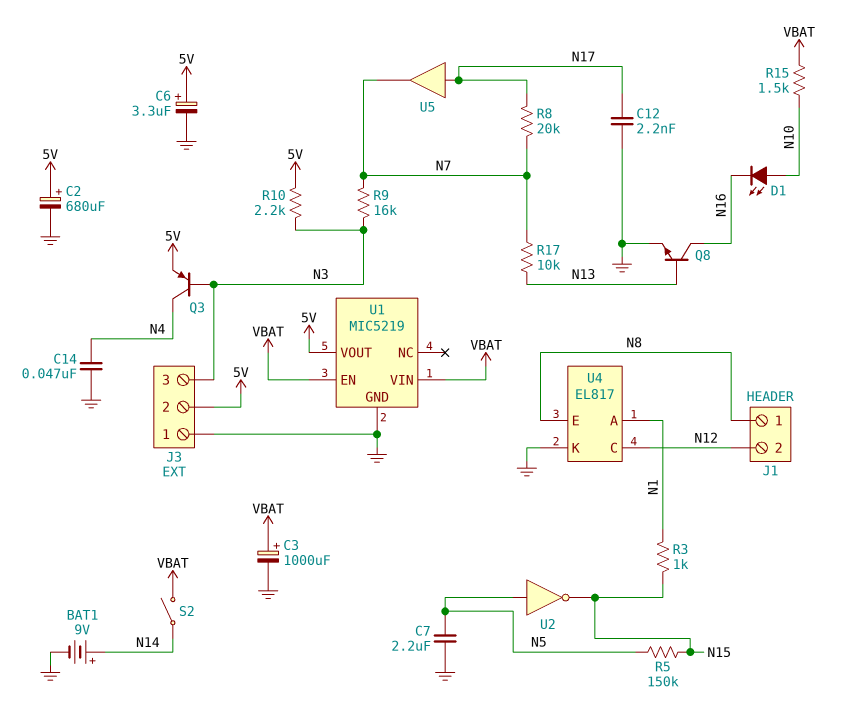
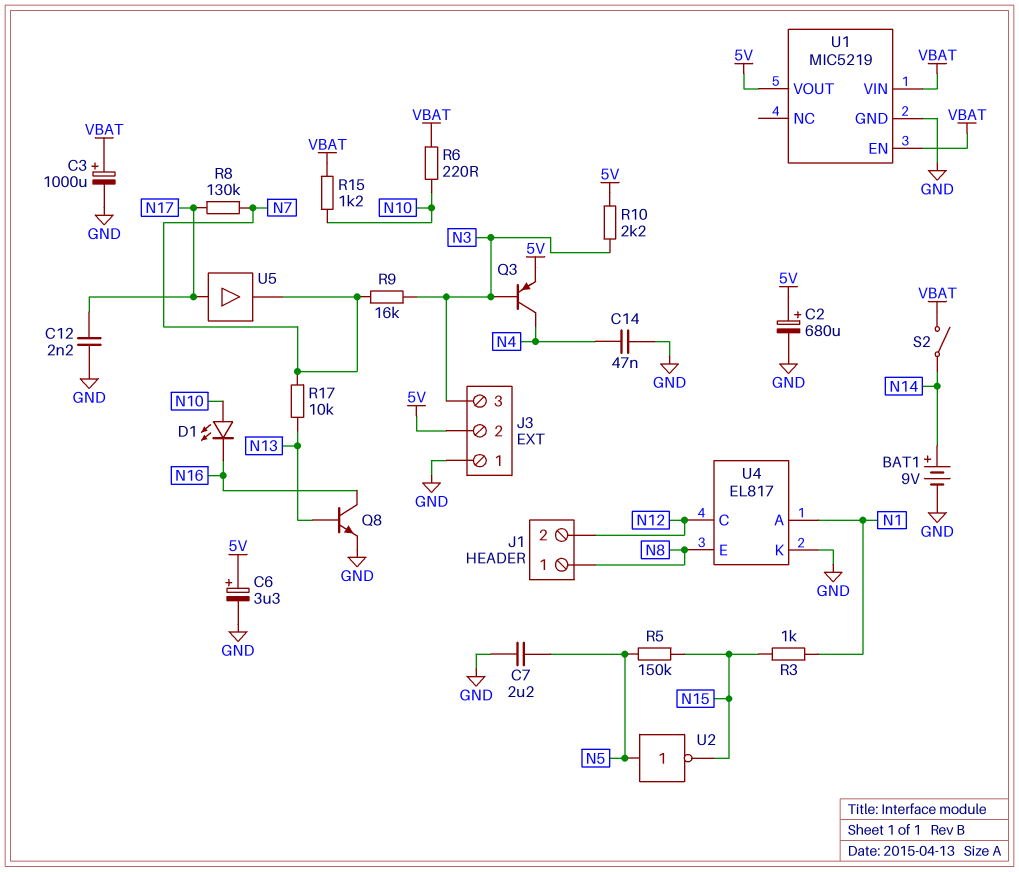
R6: none -> 220 (N10, VBAT)
R8: 20k (N7, N17) -> 130k (N7, N17)
R15: 1.5k (N10, VBAT) -> 1.2k (N10, VBAT)

